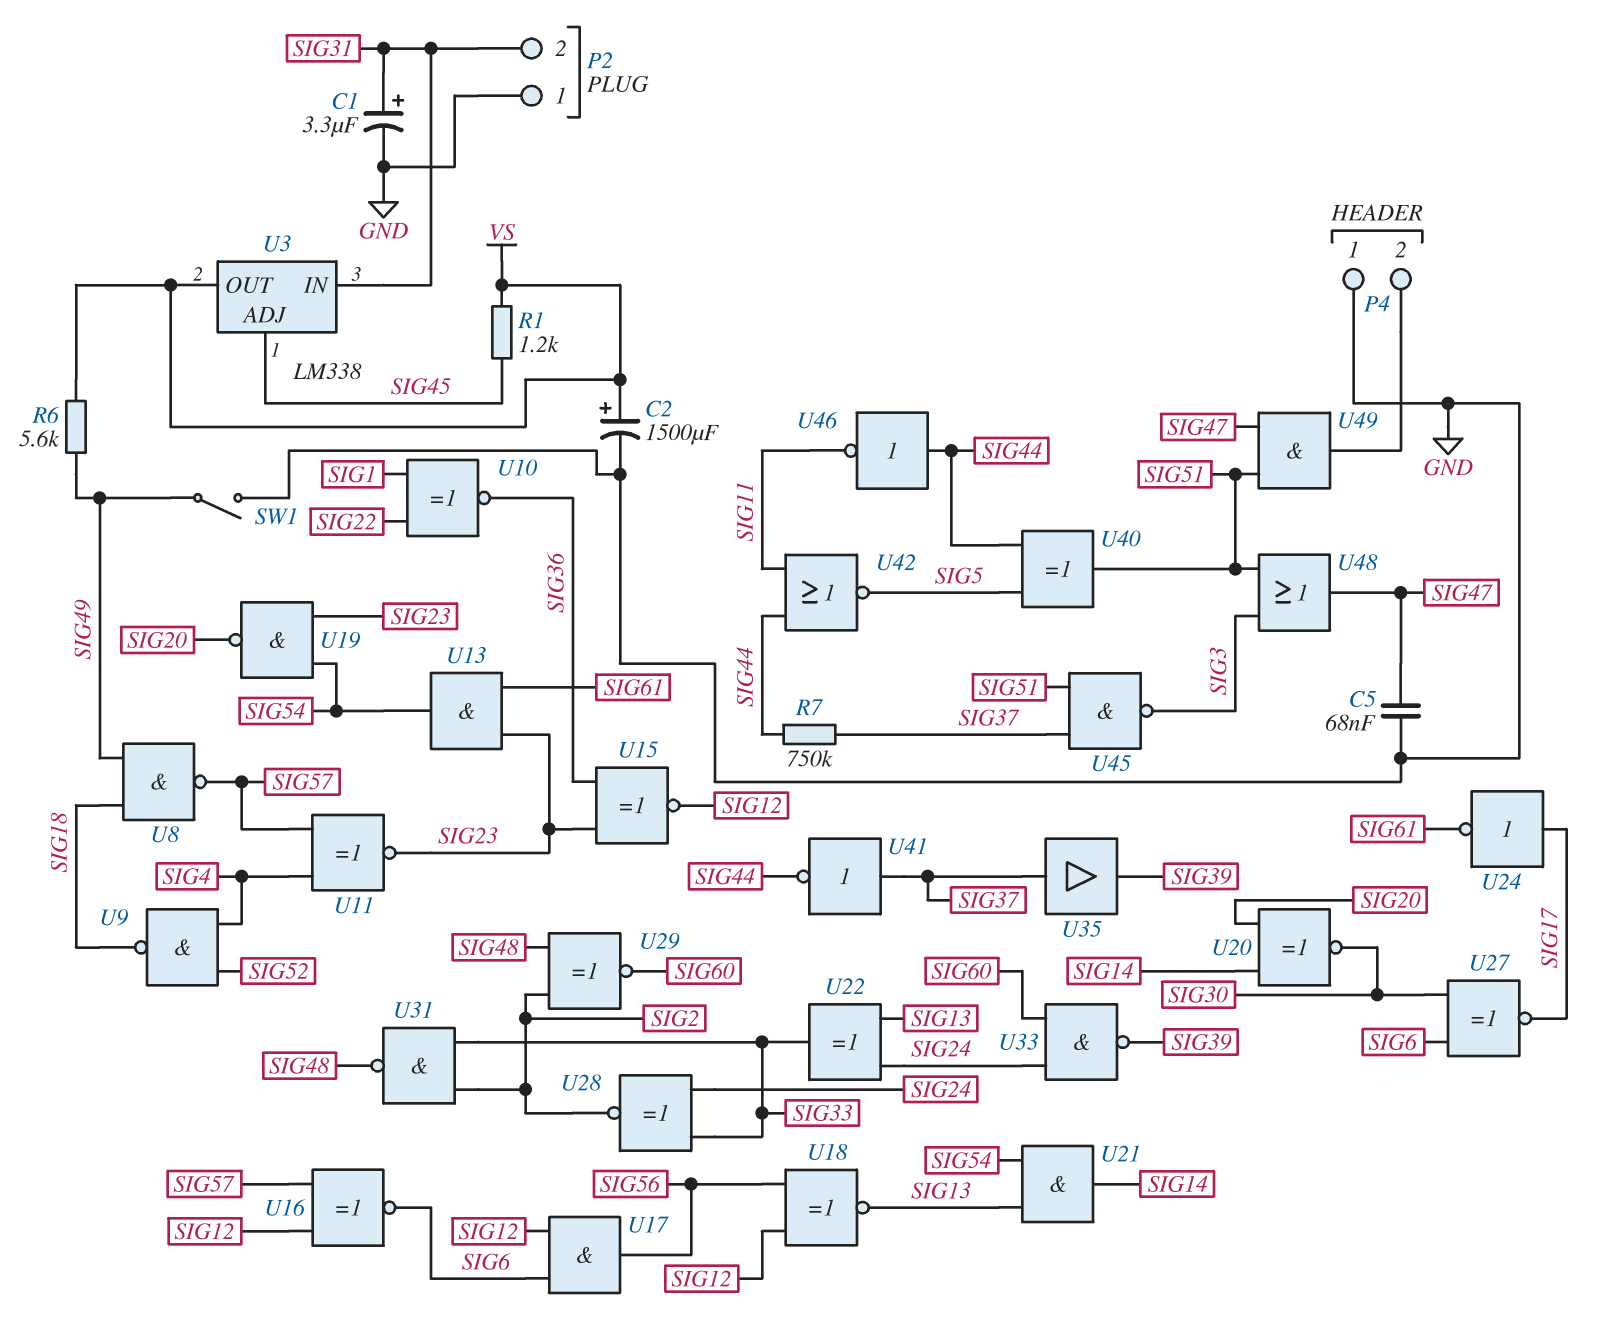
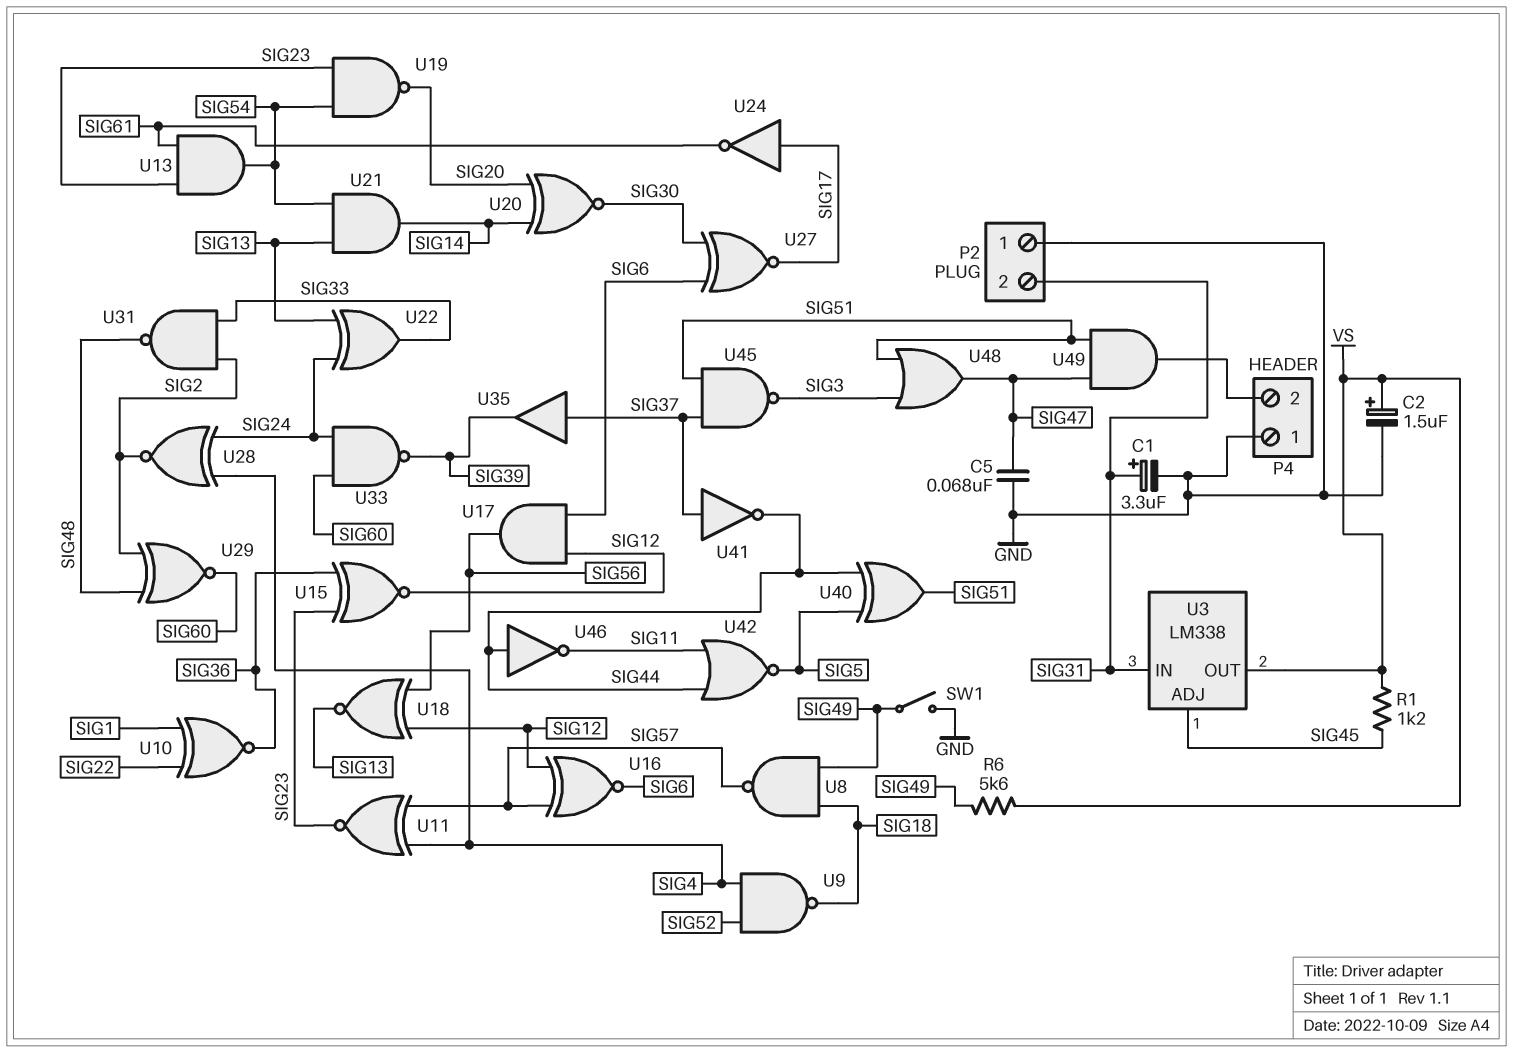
C2: 1500uF (plus VS, minus GND) -> 1.5uF (plus VS, minus GND)
R7: 750k (SIG37, SIG44) -> none
U28: XNOR (in SIG24, in SIG33, out SIG2) -> XNOR (in SIG4, in SIG24, out SIG2)

